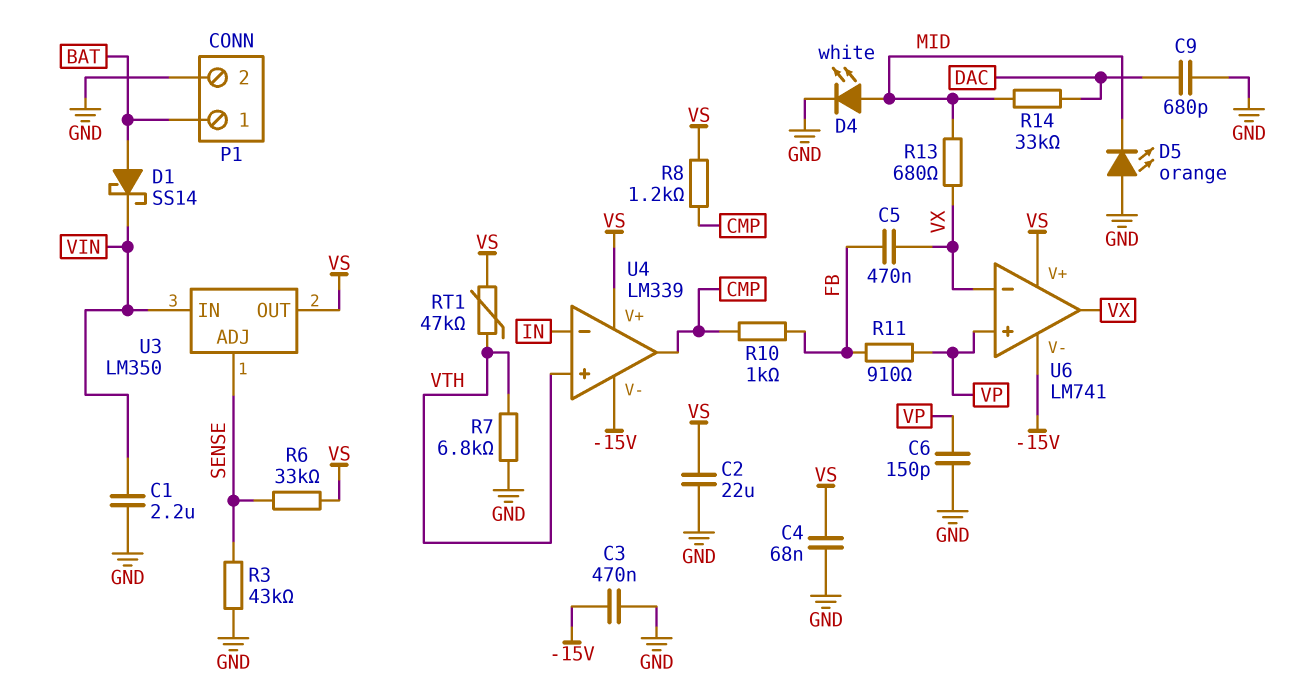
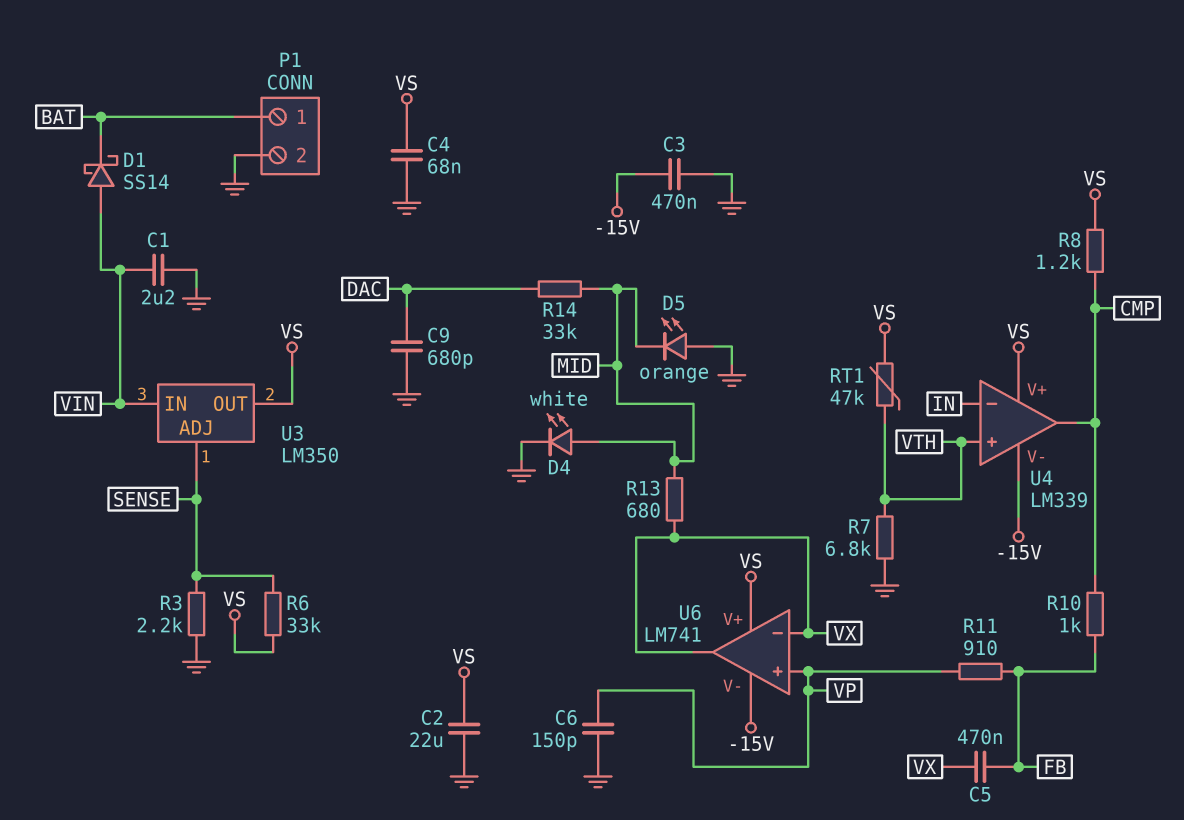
D1: schottky SS14 (A BAT, K VIN) -> schottky SS14 (A VIN, K BAT)
R3: 43k (GND, SENSE) -> 2.2k (GND, SENSE)

